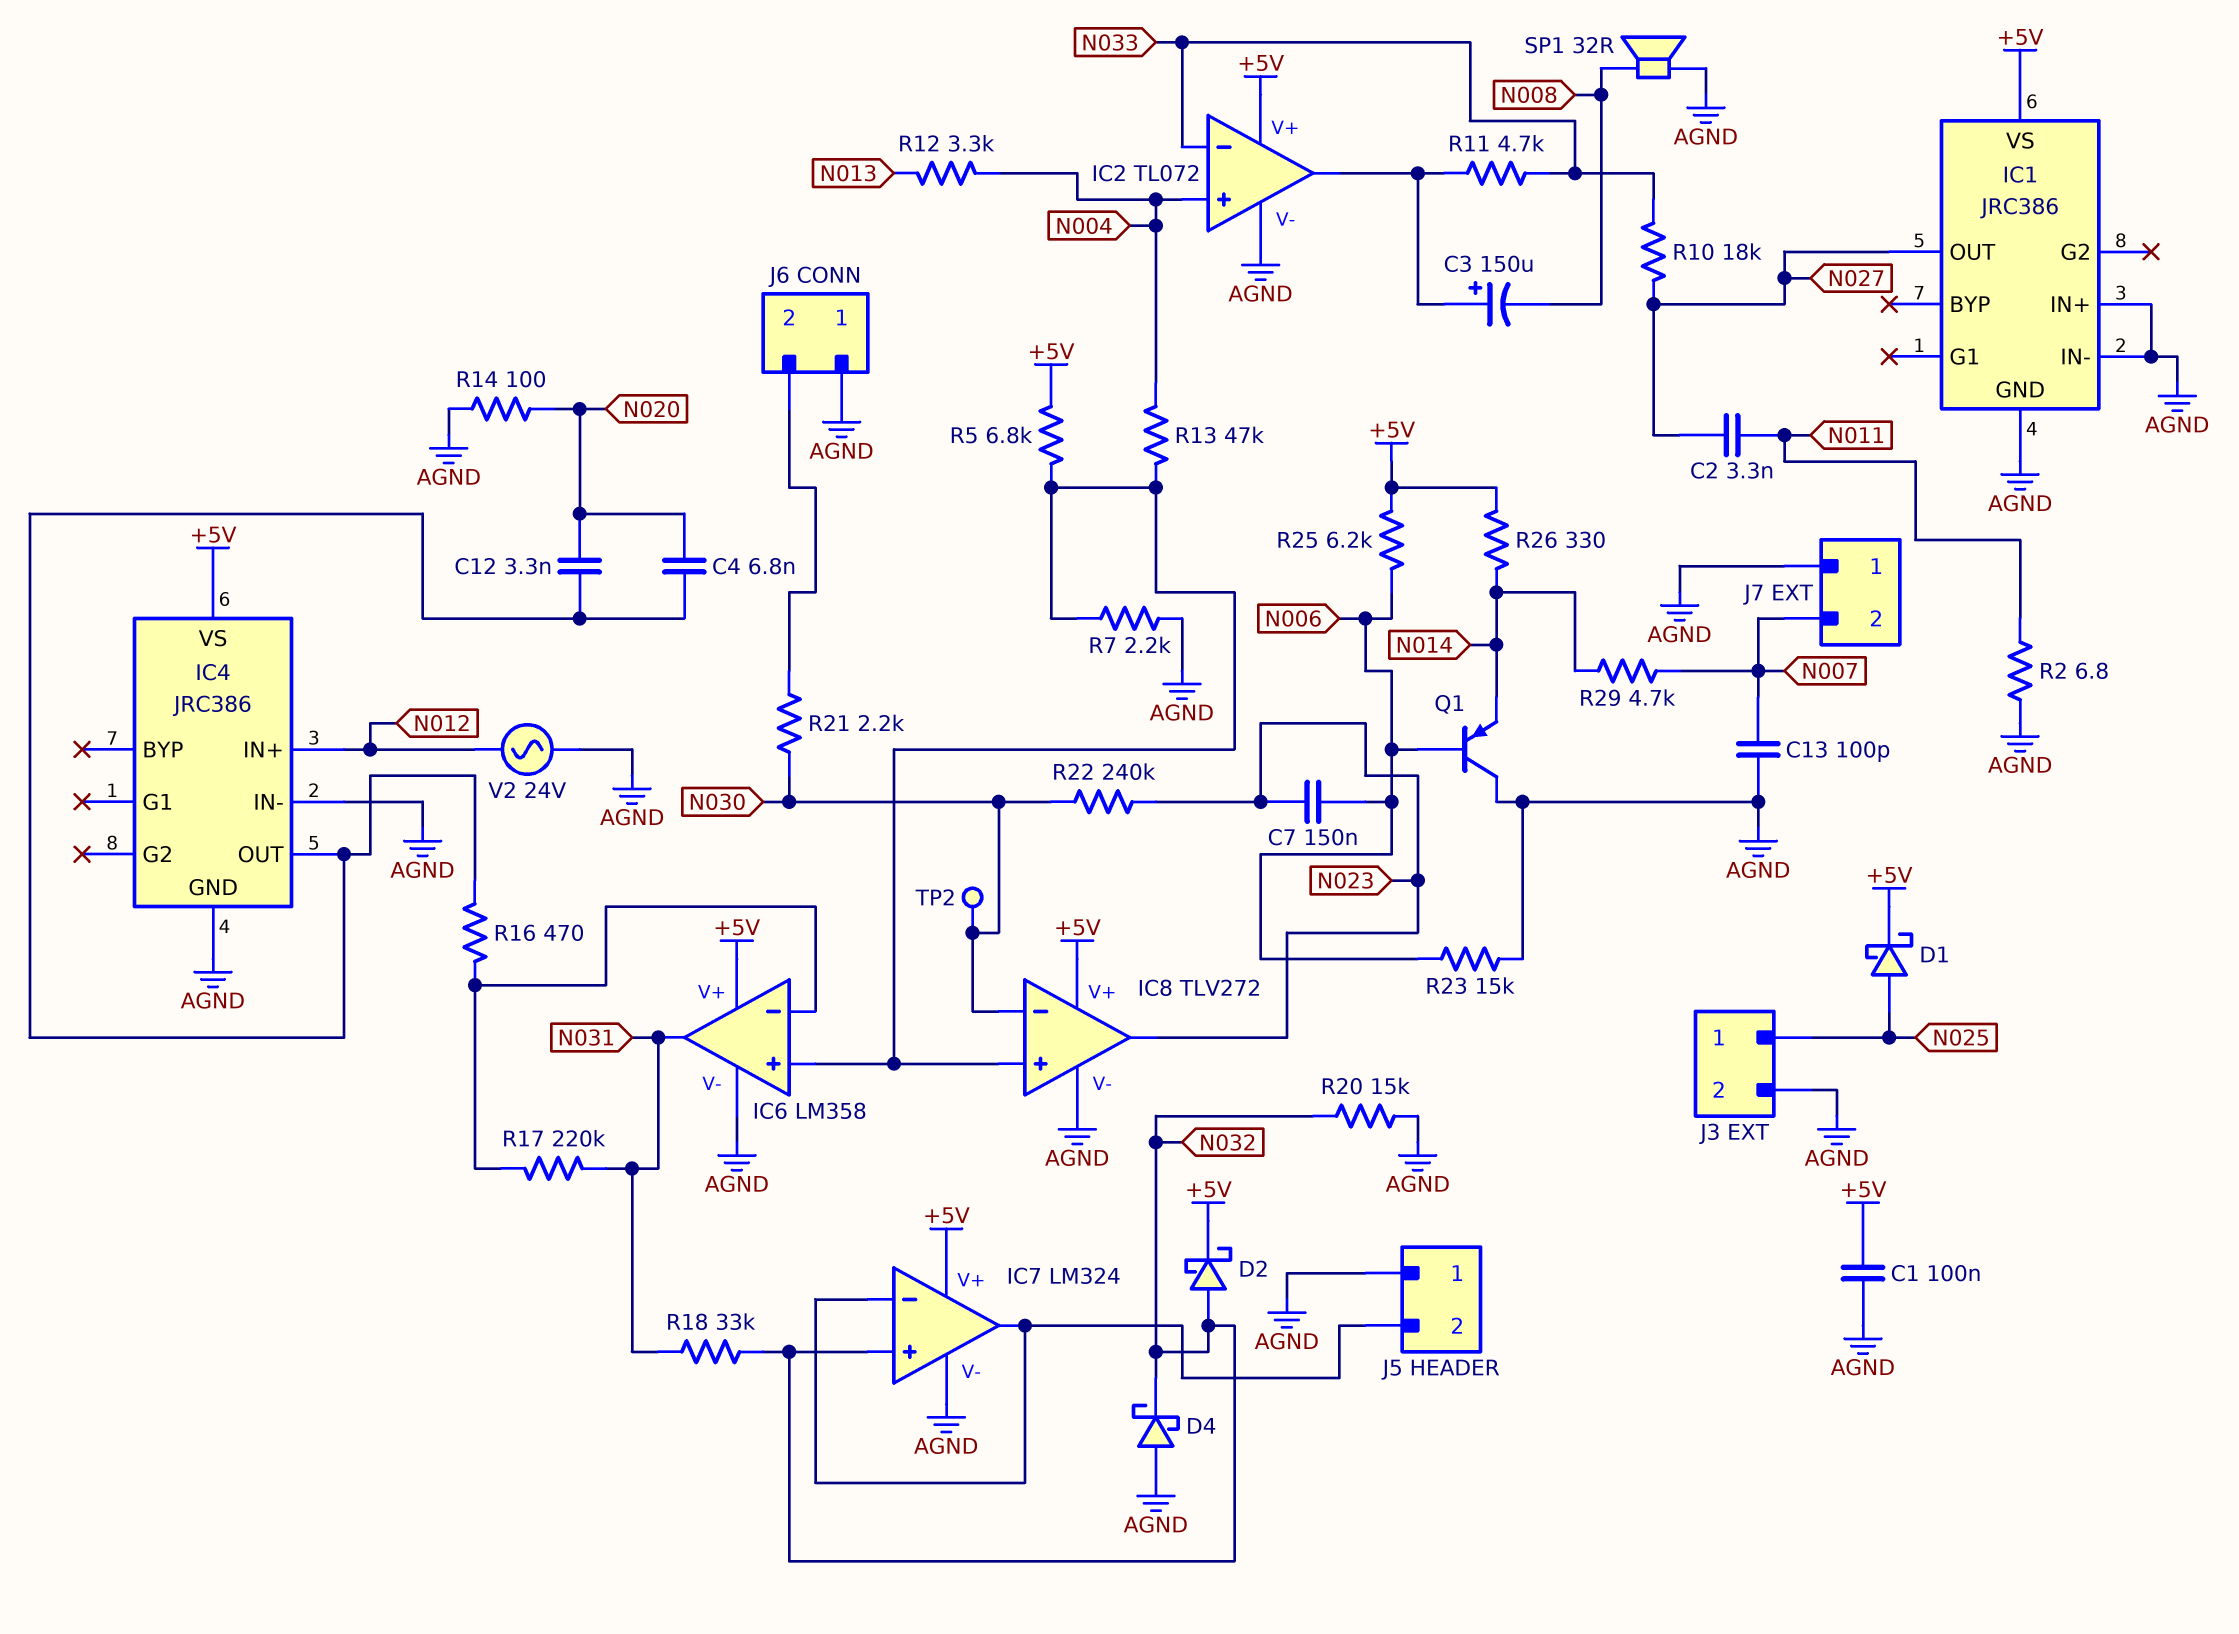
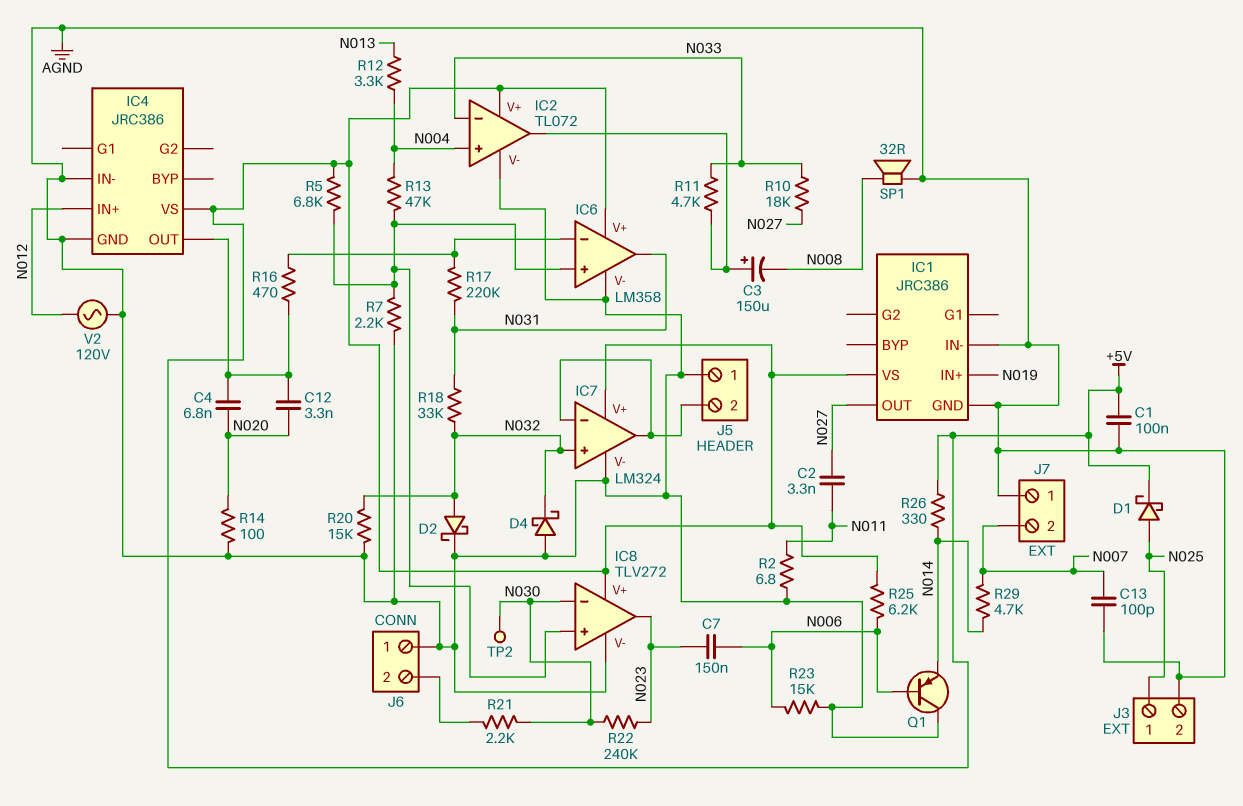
D2: schottky (A N032, K +5V) -> schottky (A N032, K AGND)
IC1 pin IN+: AGND -> N019
V2: AC 24V (AGND, N012) -> AC 120V (AGND, N012)

